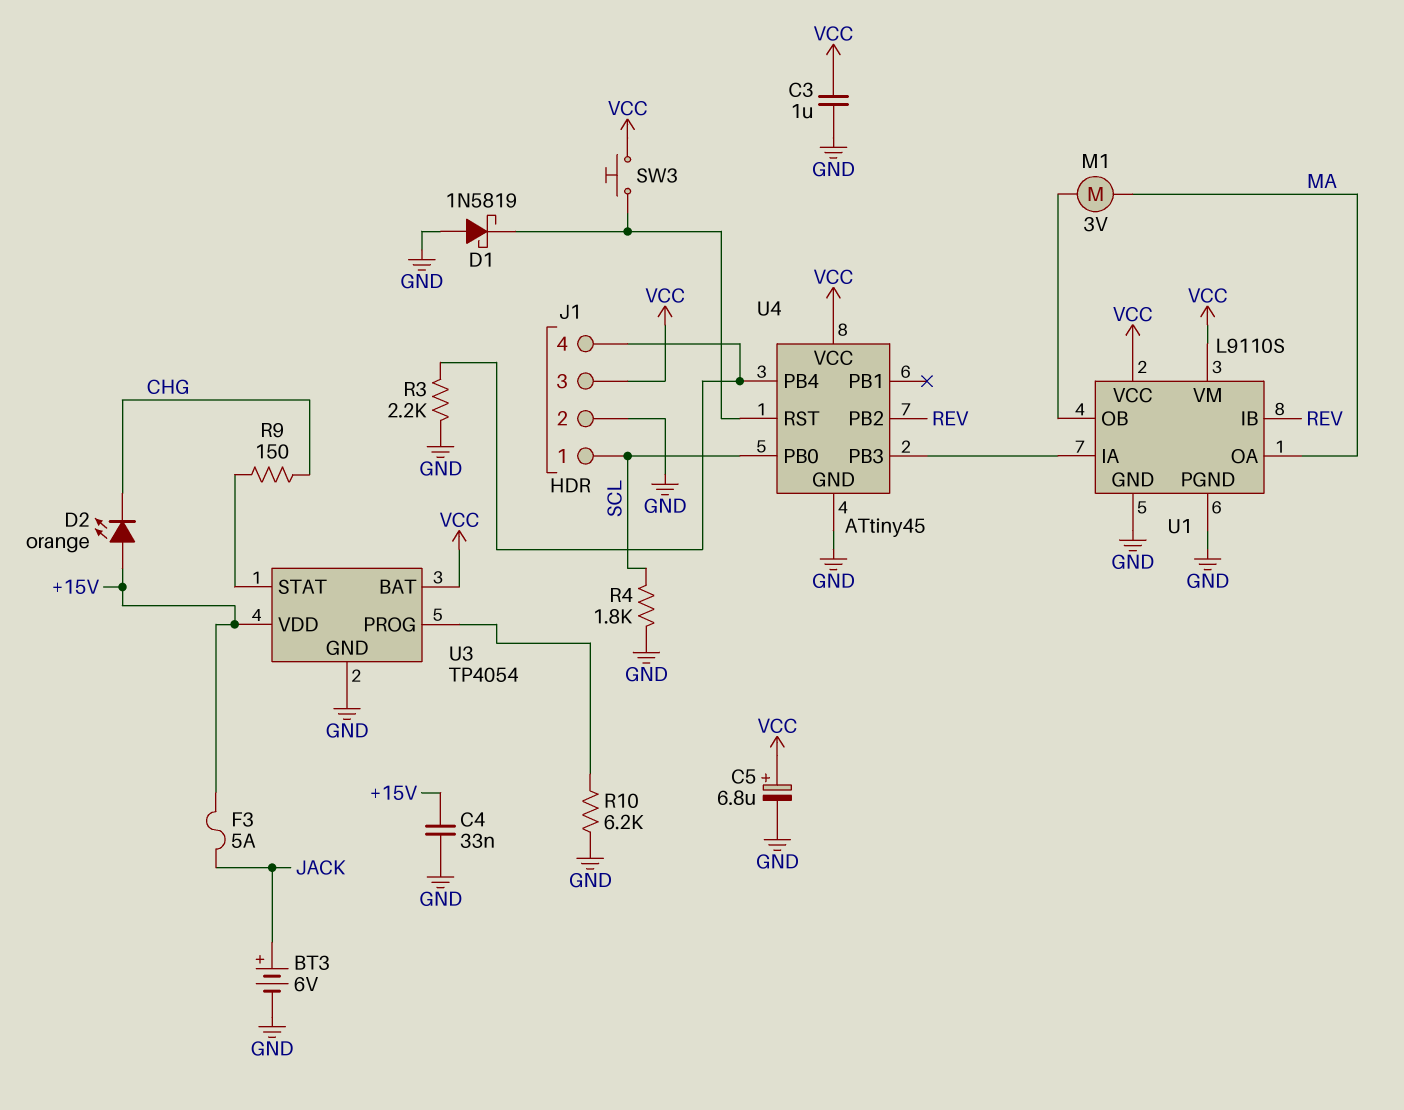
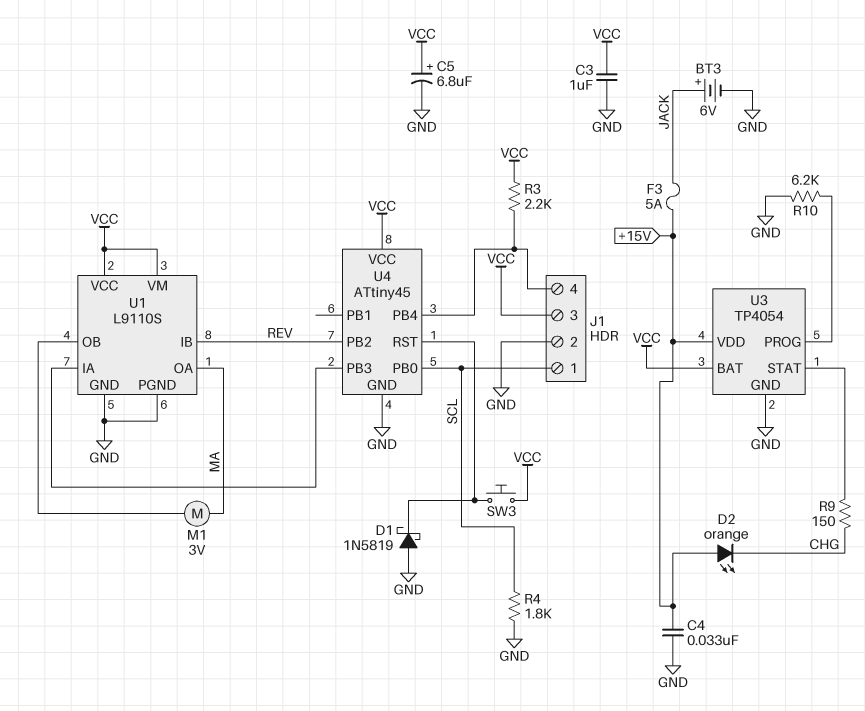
R3: 2.2k (GND, J1/4) -> 2.2k (J1/4, VCC)

